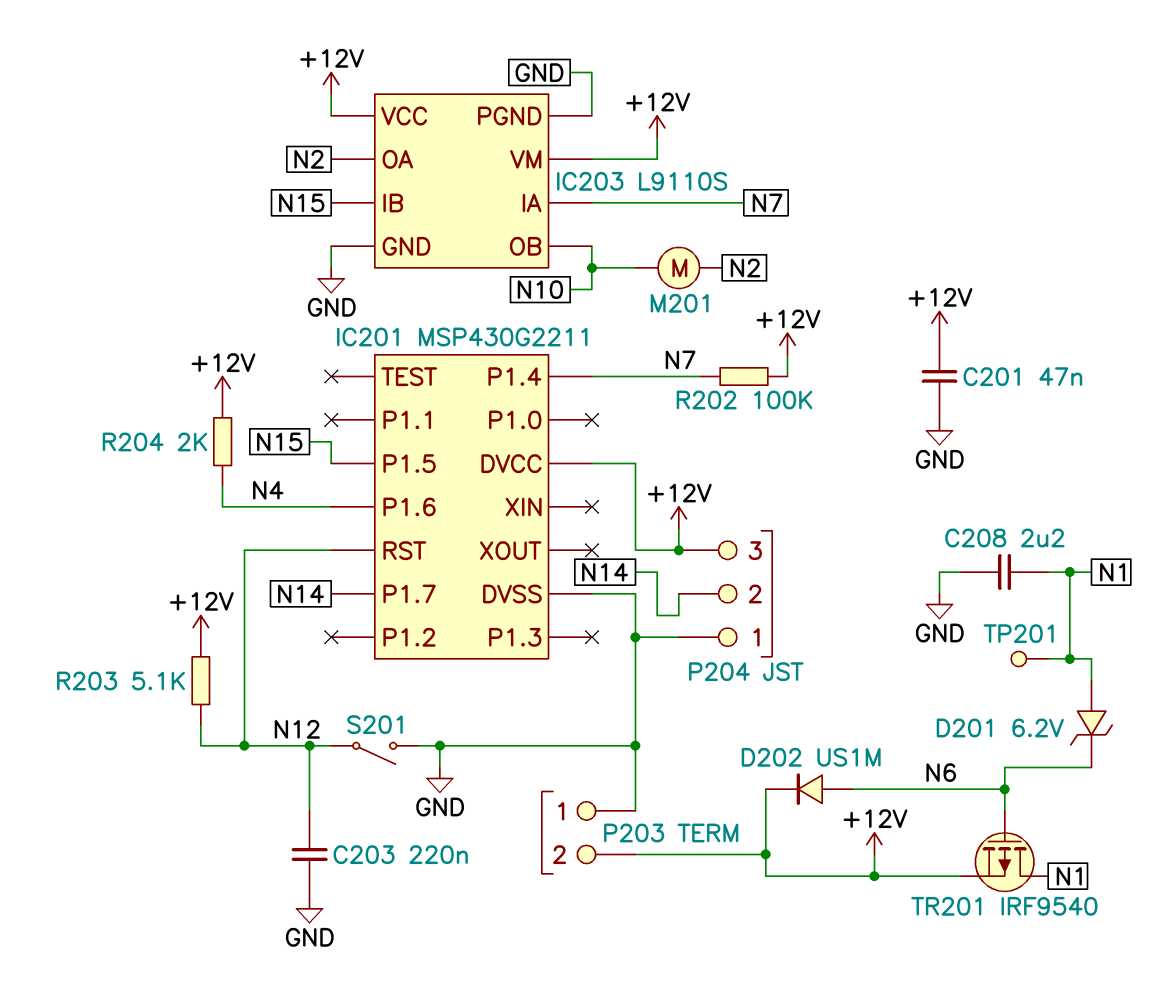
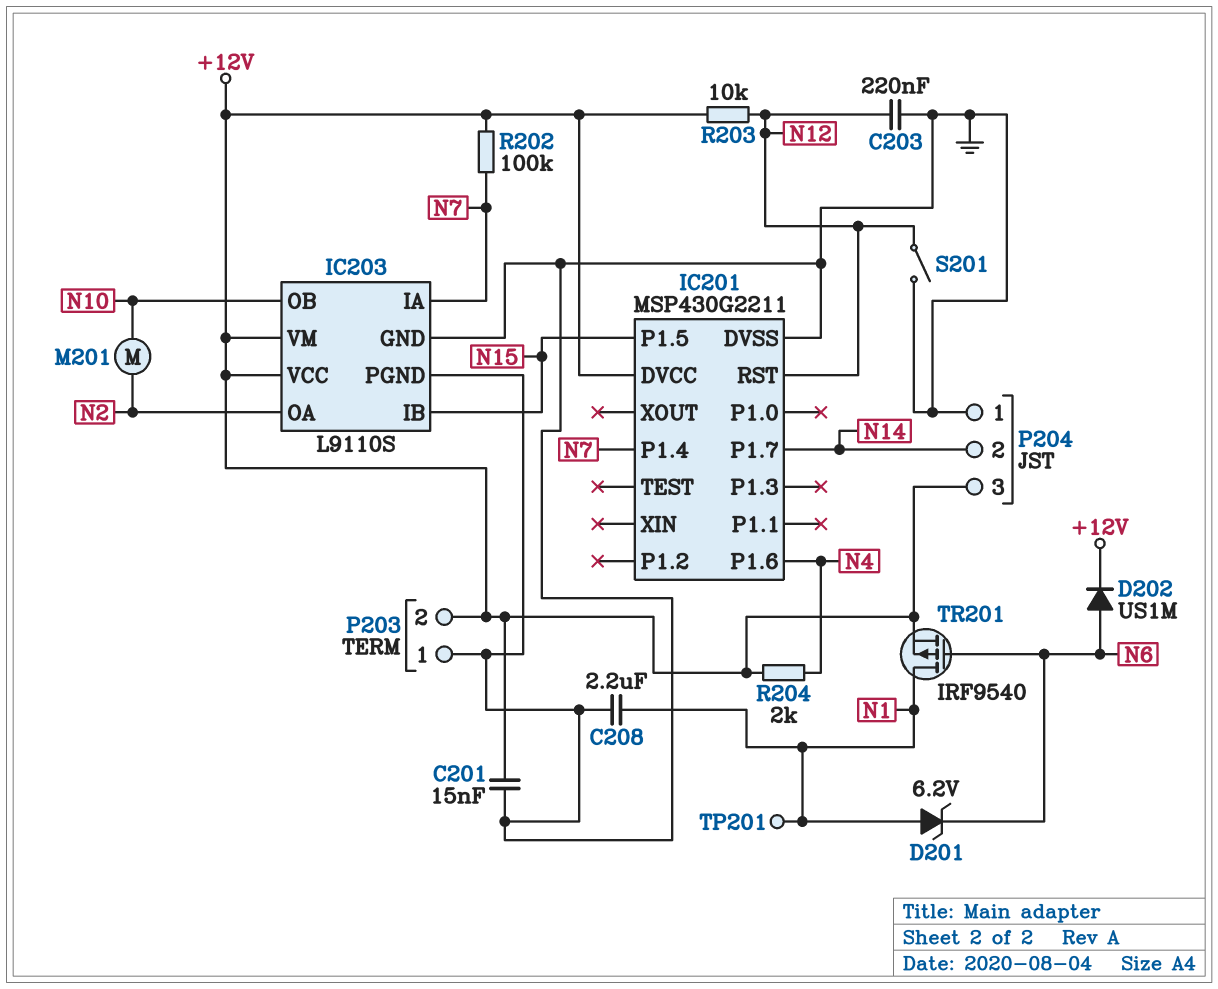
C201: 47nF (+12V, GND) -> 15nF (+12V, GND)
R203: 5.1k (+12V, N12) -> 10k (+12V, N12)

